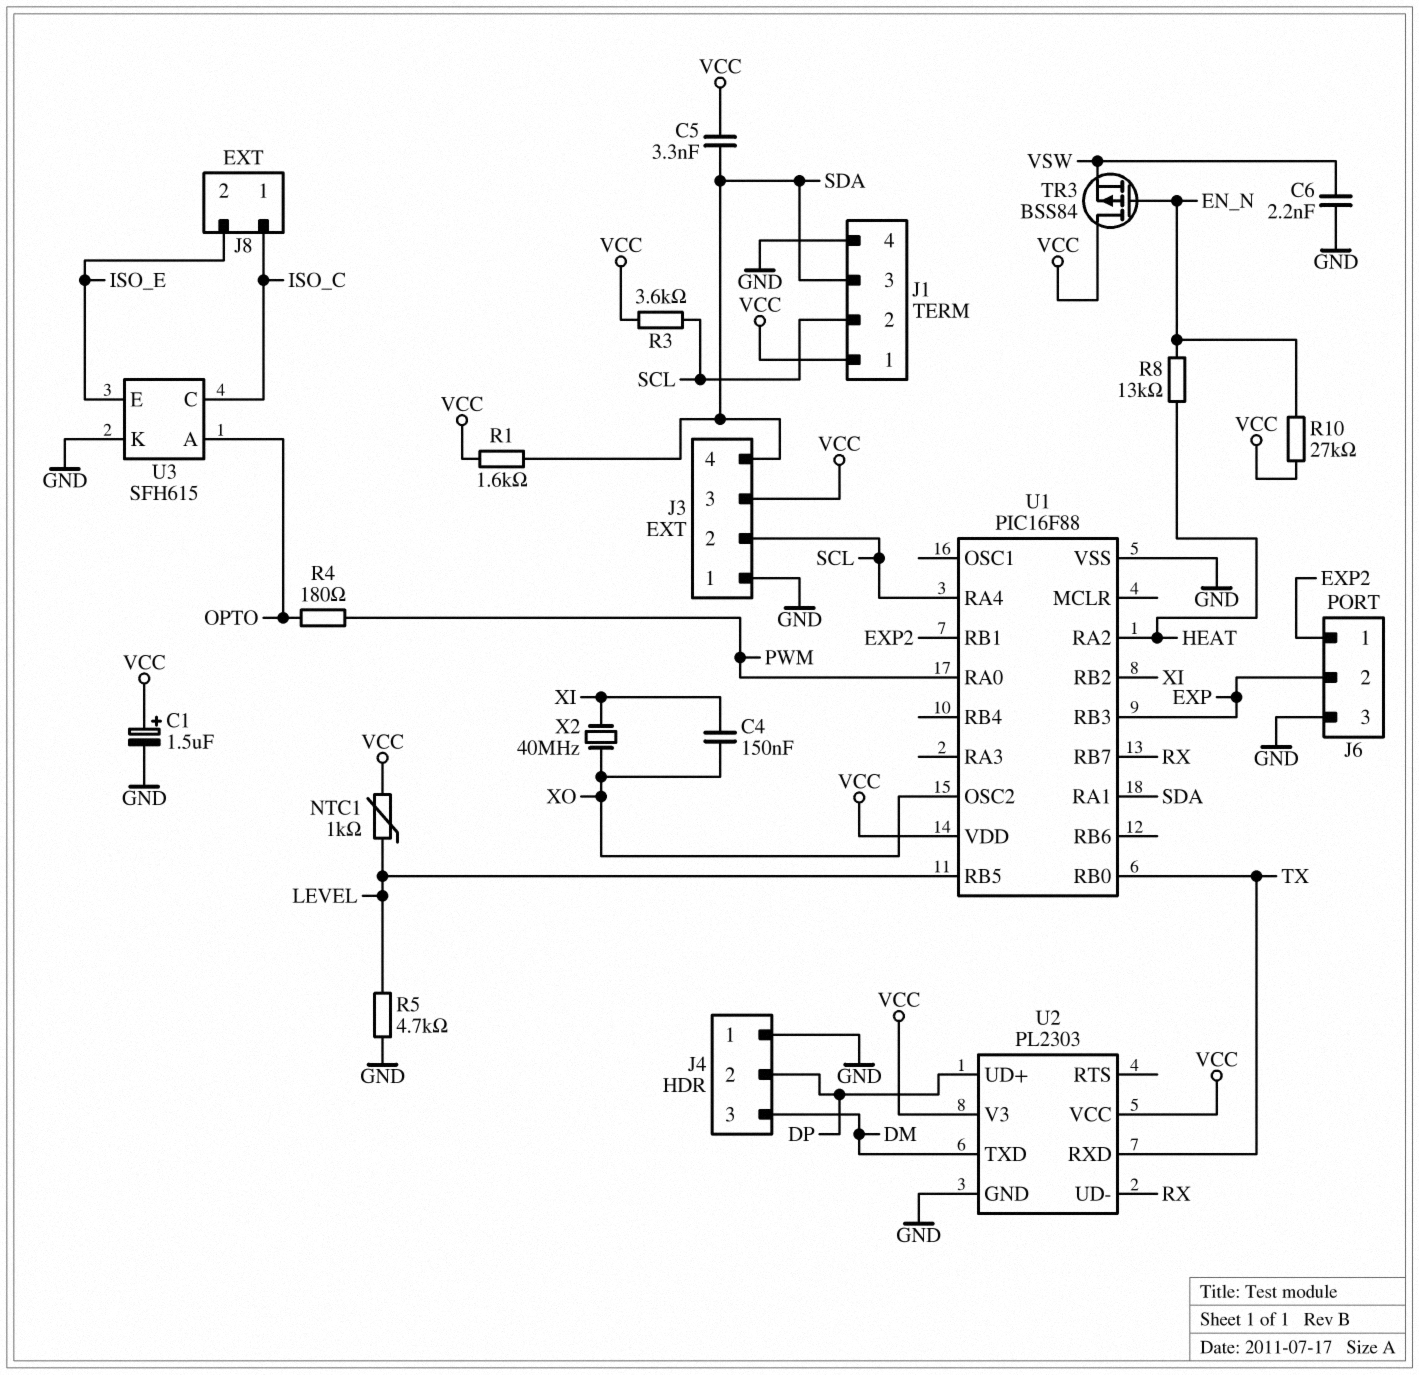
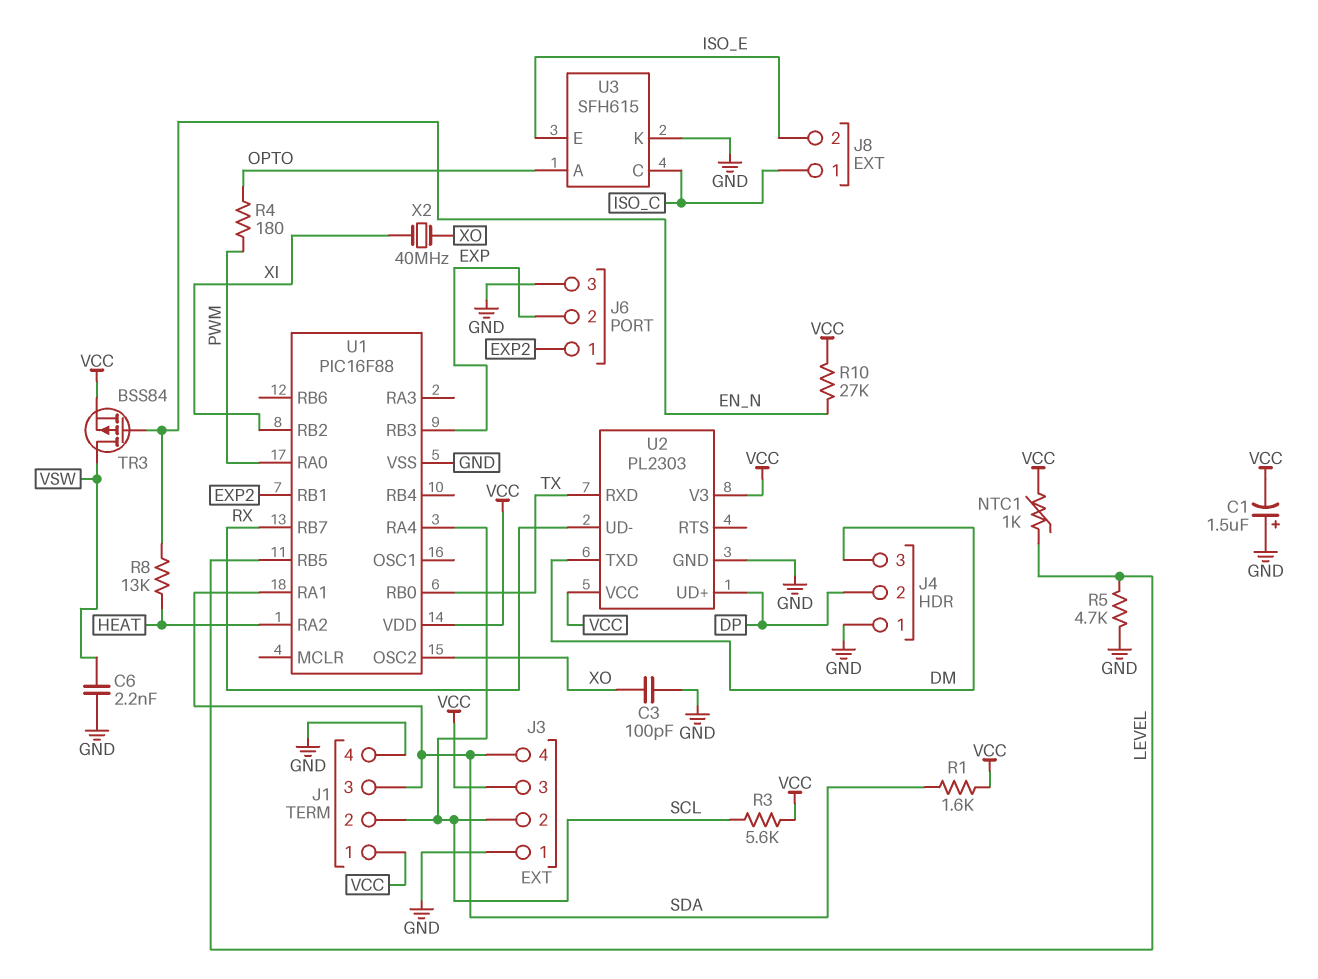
C1: 1.5uF (plus VCC, minus GND) -> 1.5uF (plus GND, minus VCC)
C3: none -> 100pF (GND, XO)
C4: 150nF (XI, XO) -> none
C5: 3.3nF (SDA, VCC) -> none
R3: 3.6k (SCL, VCC) -> 5.6k (SCL, VCC)
TR3: PMOS BSS84 (G EN_N, D VCC, S VSW) -> PMOS BSS84 (G EN_N, D VSW, S VCC)

